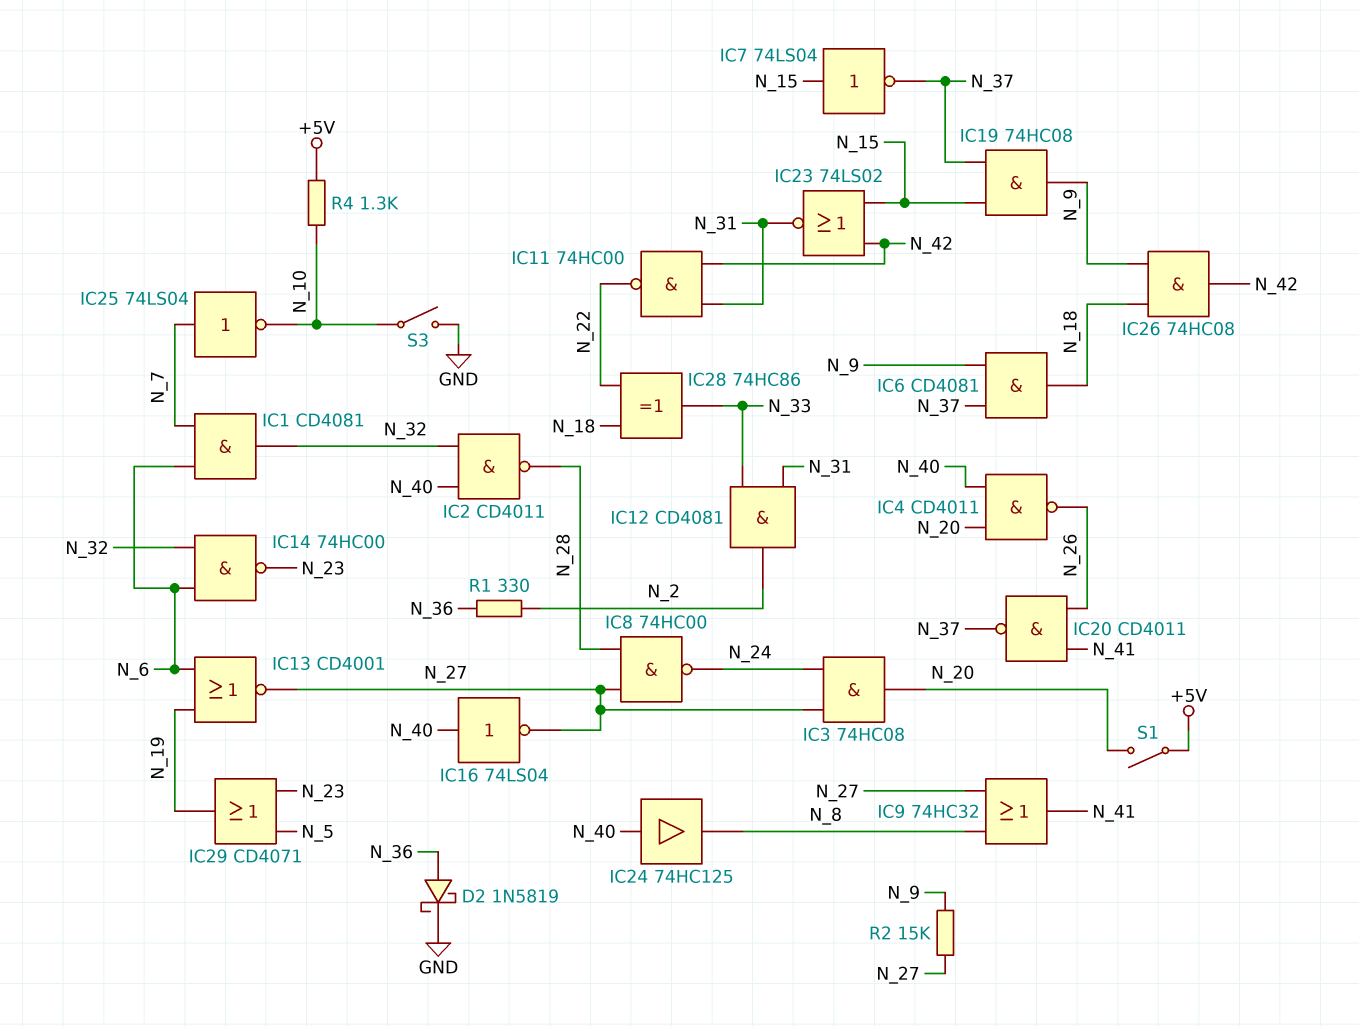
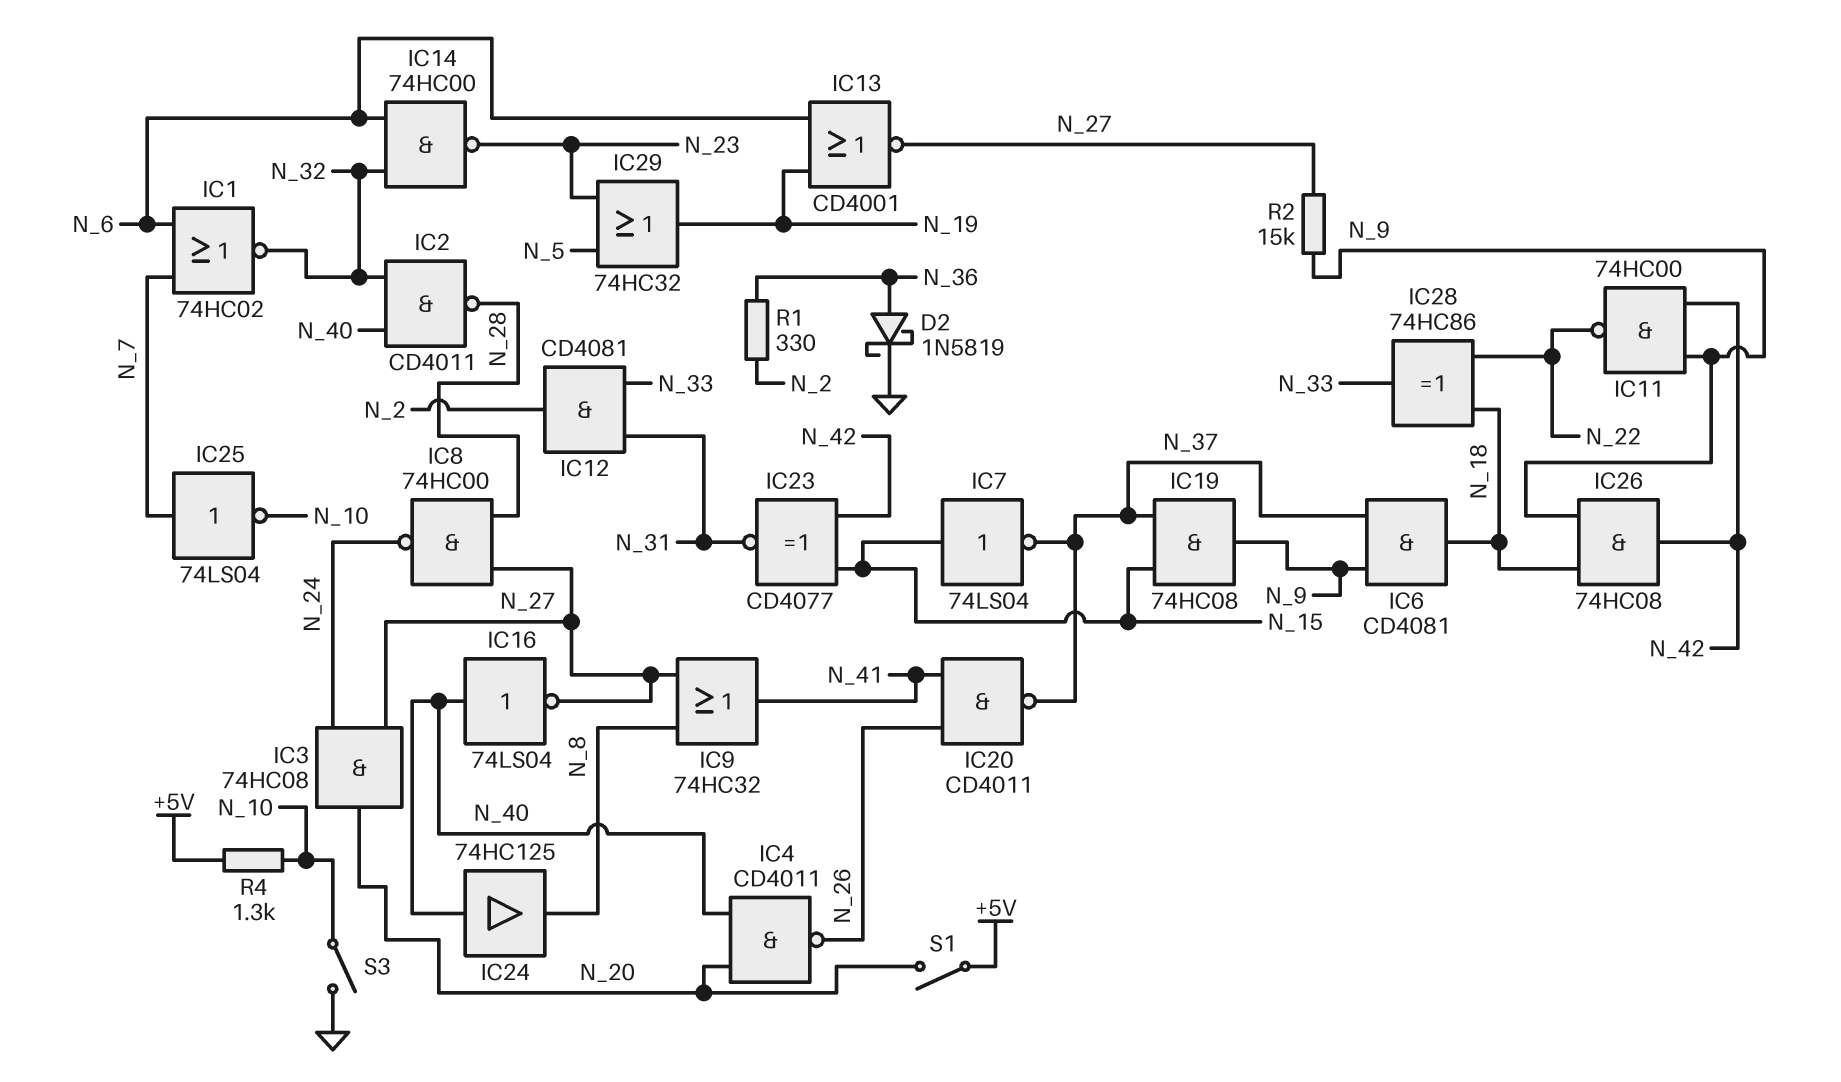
IC1: AND CD4081 (in N_6, in N_7, out N_32) -> NOR 74HC02 (in N_6, in N_7, out N_32)
IC11: NAND 74HC00 (in N_31, in N_42, out N_22) -> NAND 74HC00 (in N_9, in N_42, out N_22)
IC23: NOR 74LS02 (in N_15, in N_42, out N_31) -> XNOR CD4077 (in N_15, in N_42, out N_31)
IC29: OR CD4071 (in N_5, in N_23, out N_19) -> OR 74HC32 (in N_5, in N_23, out N_19)

